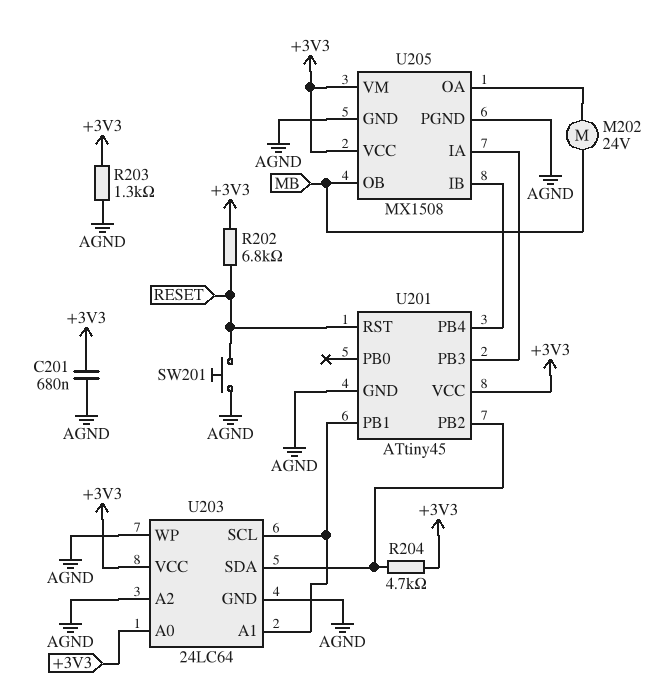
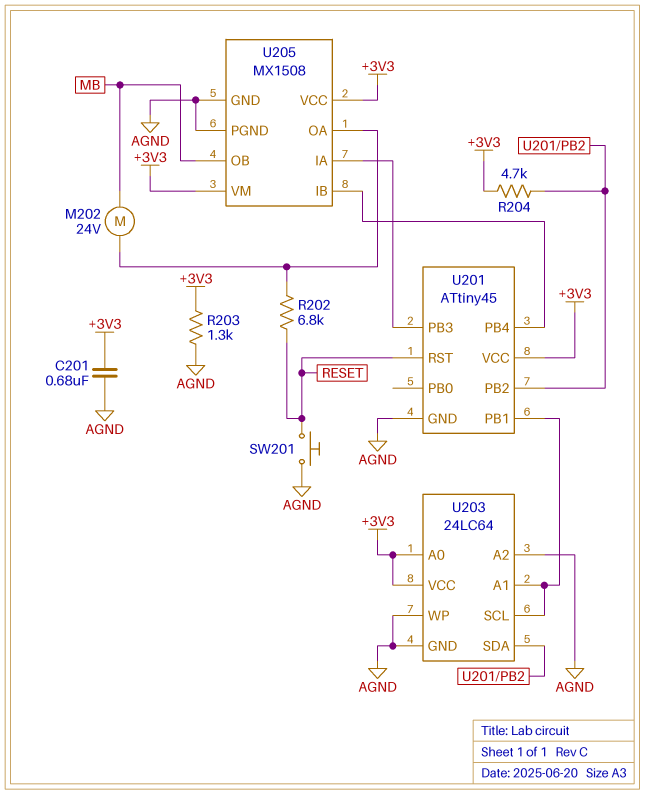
R202: 6.8k (+3V3, RESET) -> 6.8k (RESET, U205/OA)

